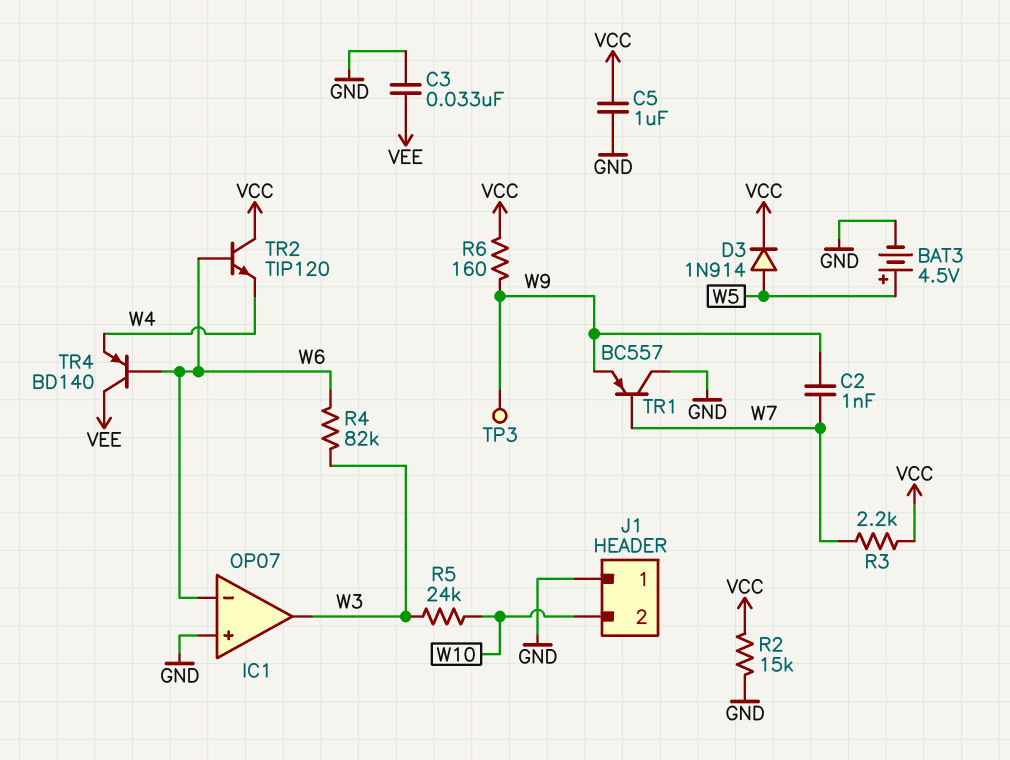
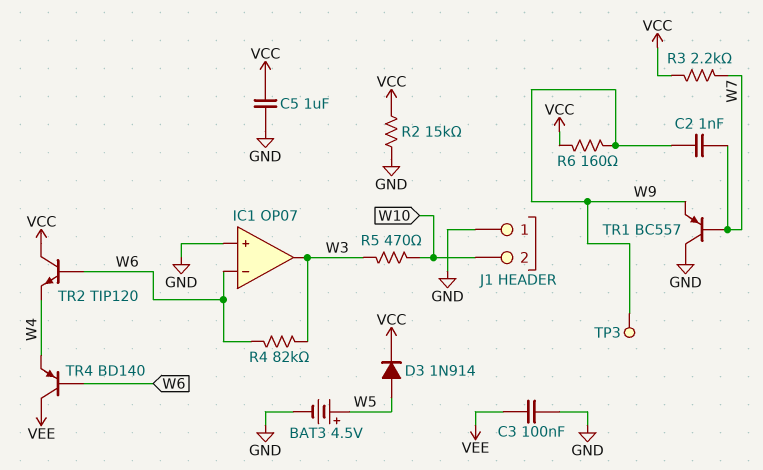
C3: 33nF (GND, VEE) -> 100nF (GND, VEE)
R5: 24k (W3, W10) -> 470 (W3, W10)

